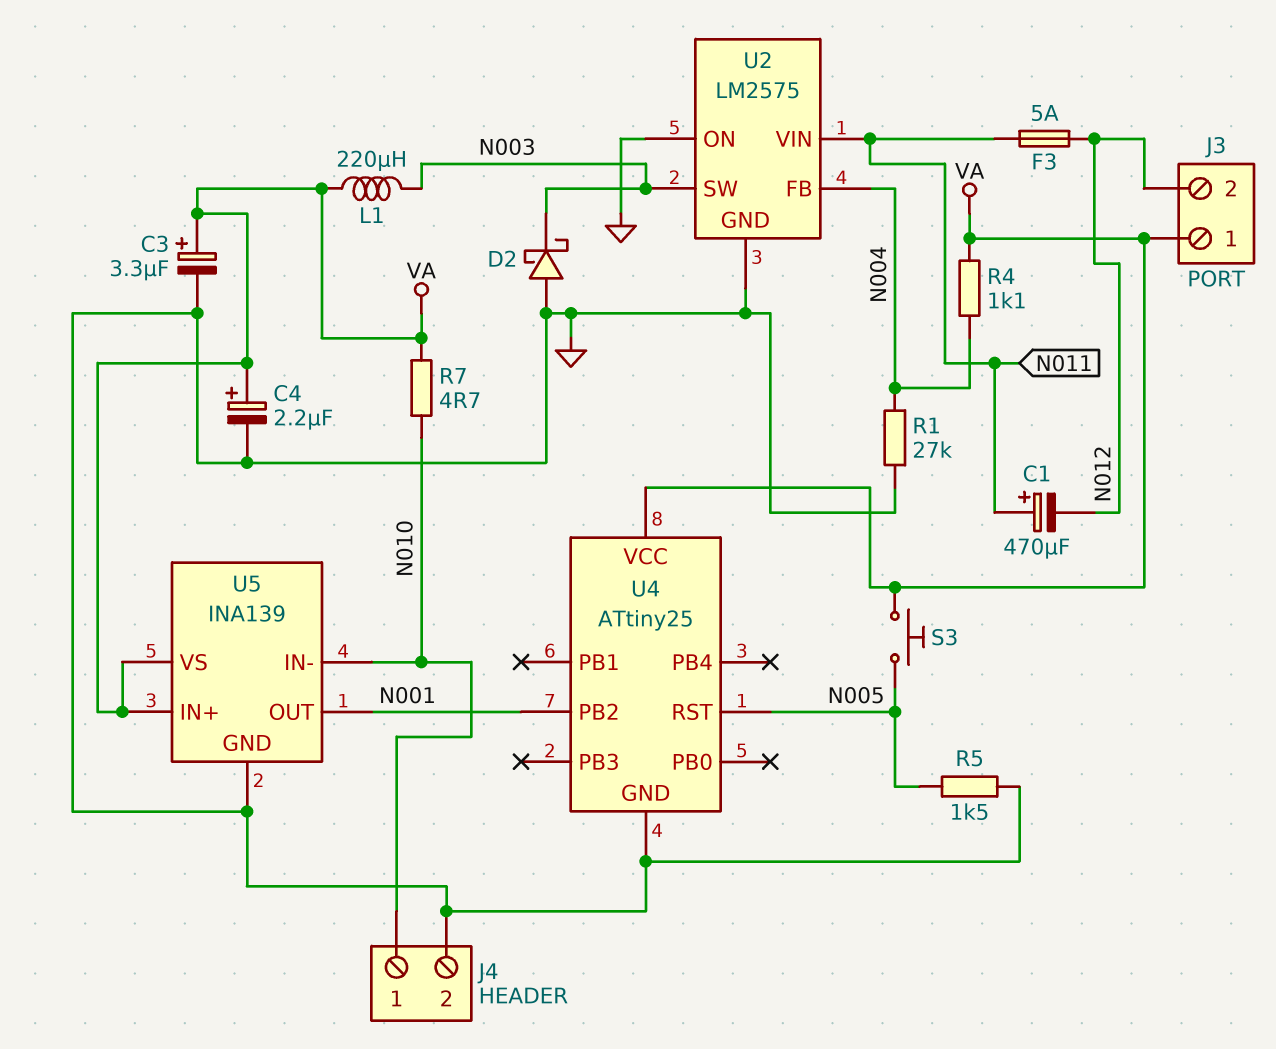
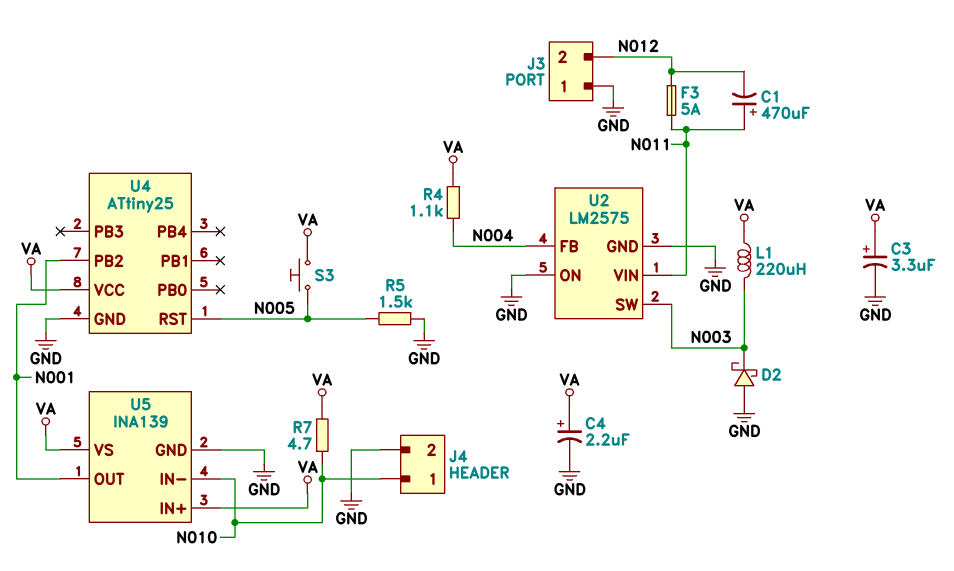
J3 pin 1: VA -> GND
R1: 27k (GND, N004) -> none

